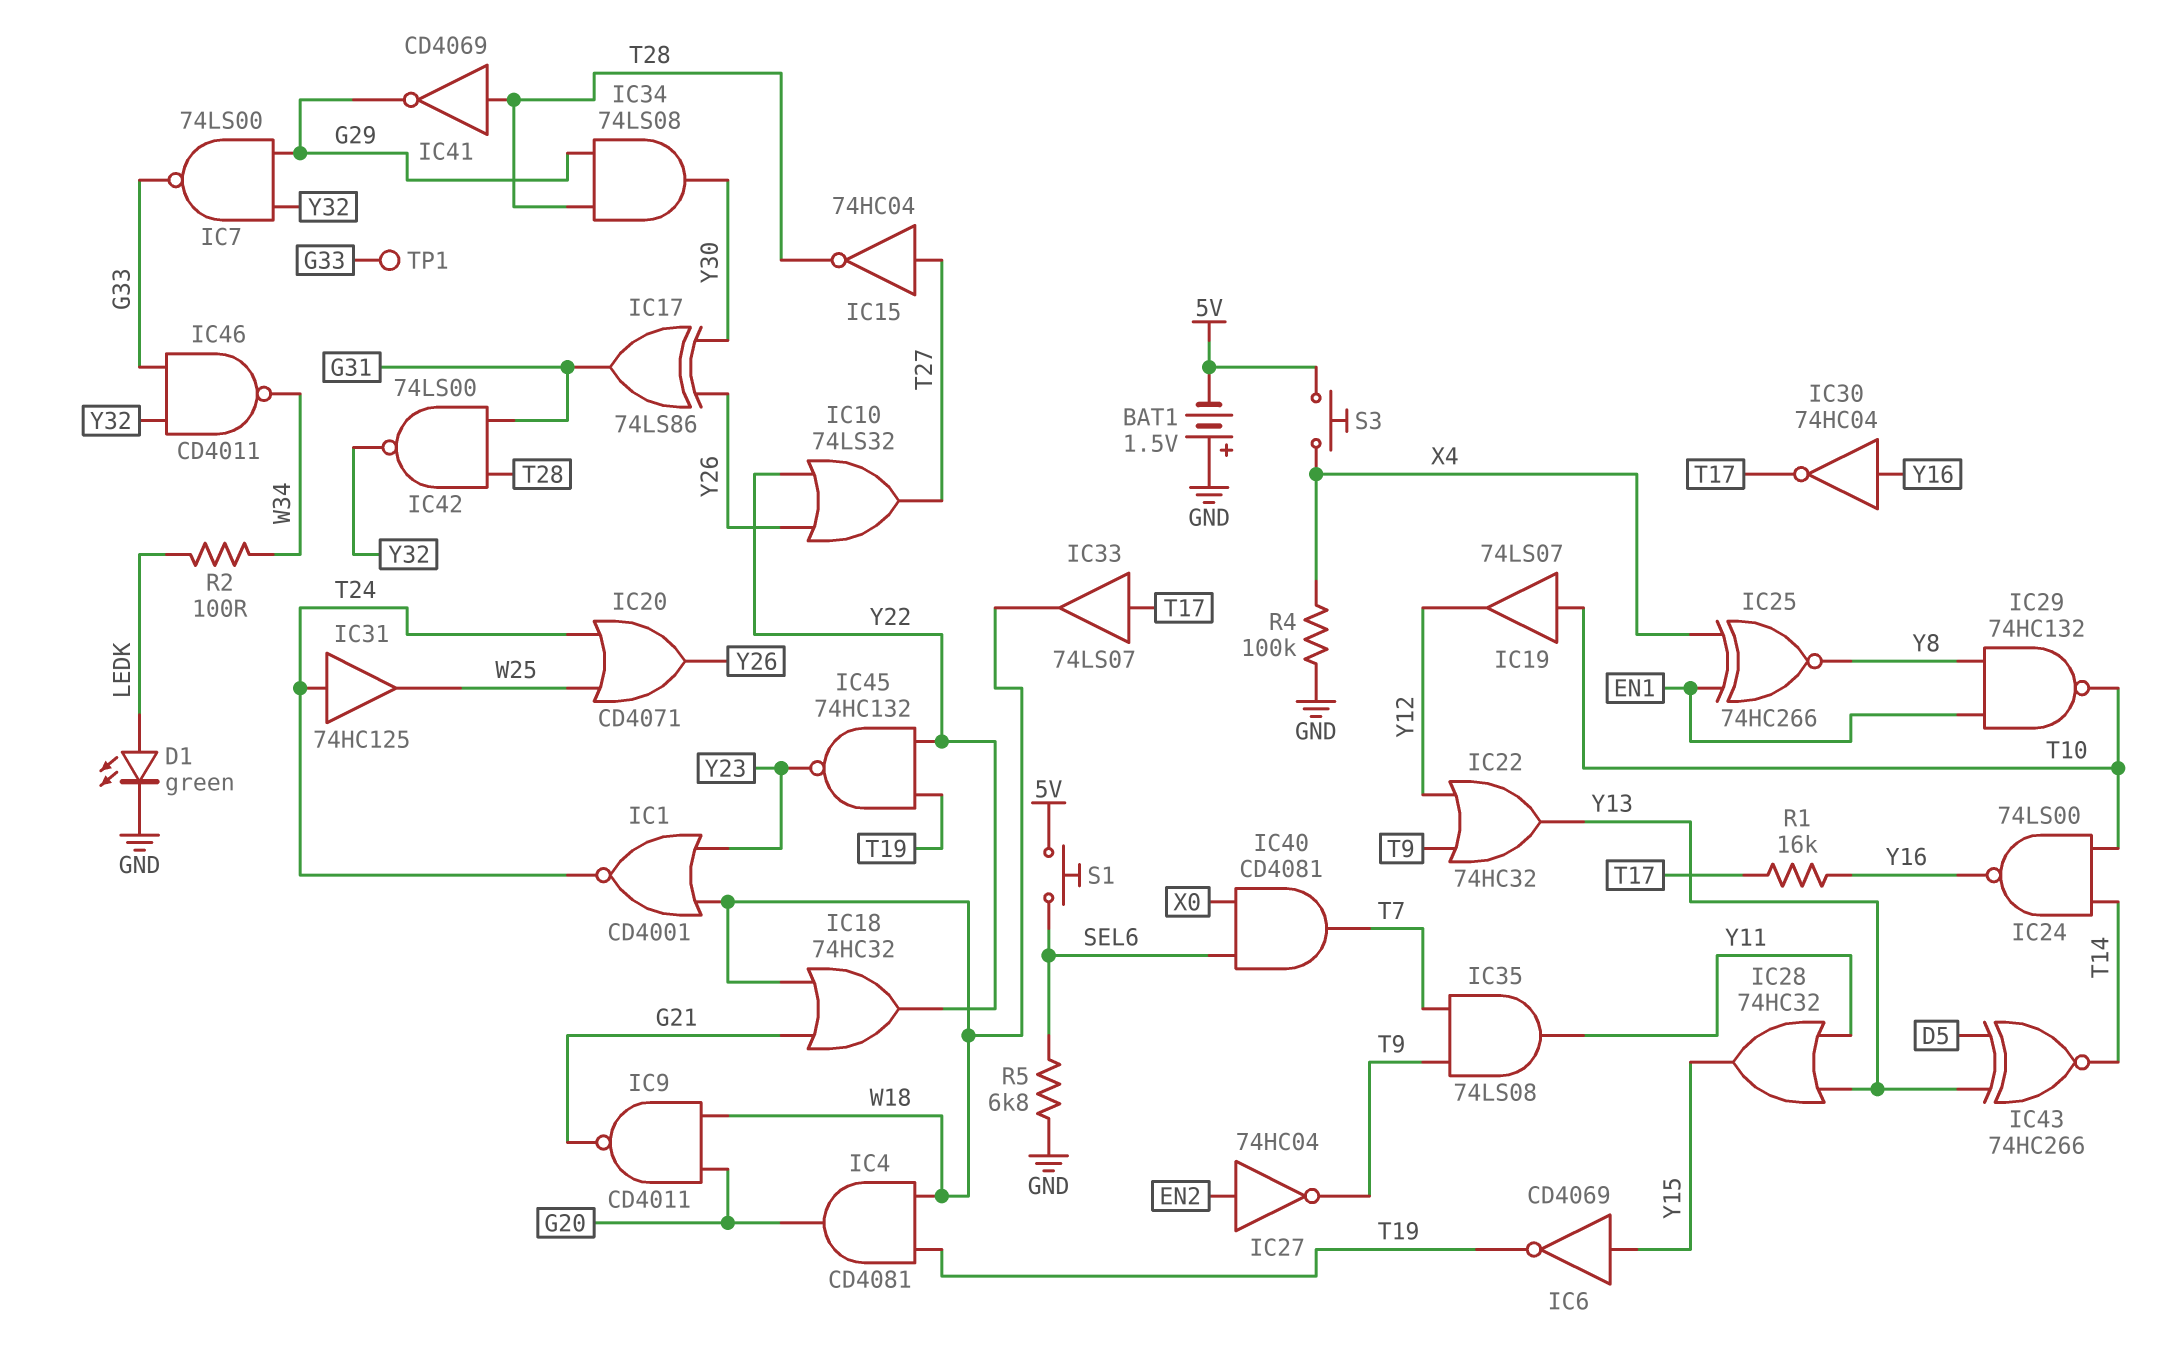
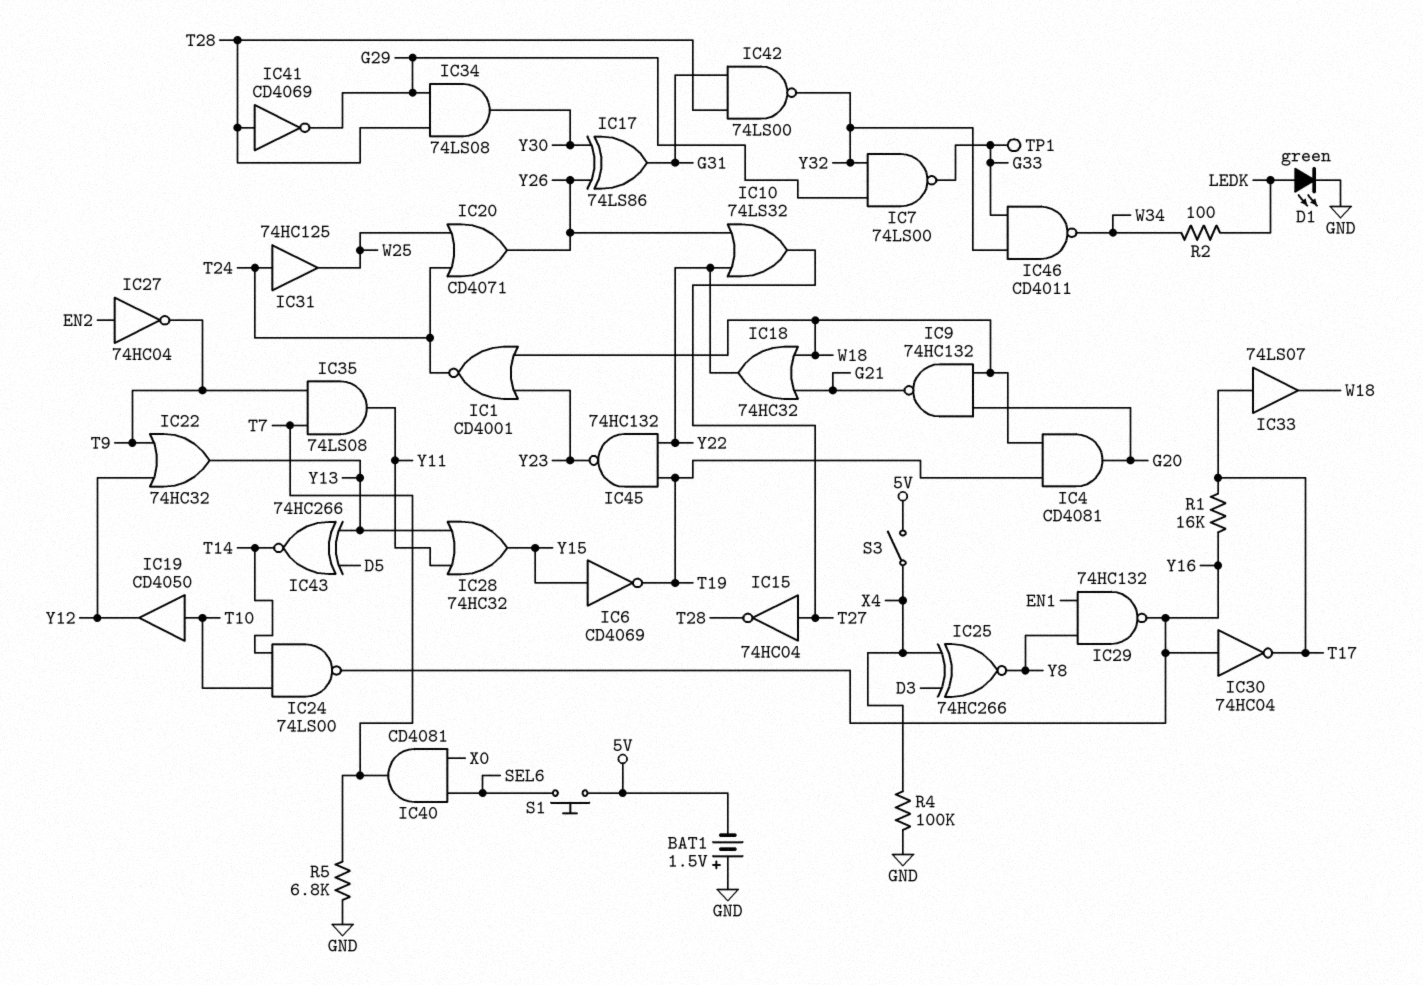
IC9: NAND CD4011 (in G20, in W18, out G21) -> NAND 74HC132 (in G20, in W18, out G21)
IC19: buffer 74LS07 (in T10, out Y12) -> buffer CD4050 (in T10, out Y12)
IC25: XNOR 74HC266 (in EN1, in X4, out Y8) -> XNOR 74HC266 (in D3, in X4, out Y8)
IC29: NAND 74HC132 (in EN1, in Y8, out T10) -> NAND 74HC132 (in EN1, in Y8, out Y16)
R5: 6.8k (GND, SEL6) -> 6.8k (GND, T7)
S3: button (5V, X4) -> switch (5V, X4)

